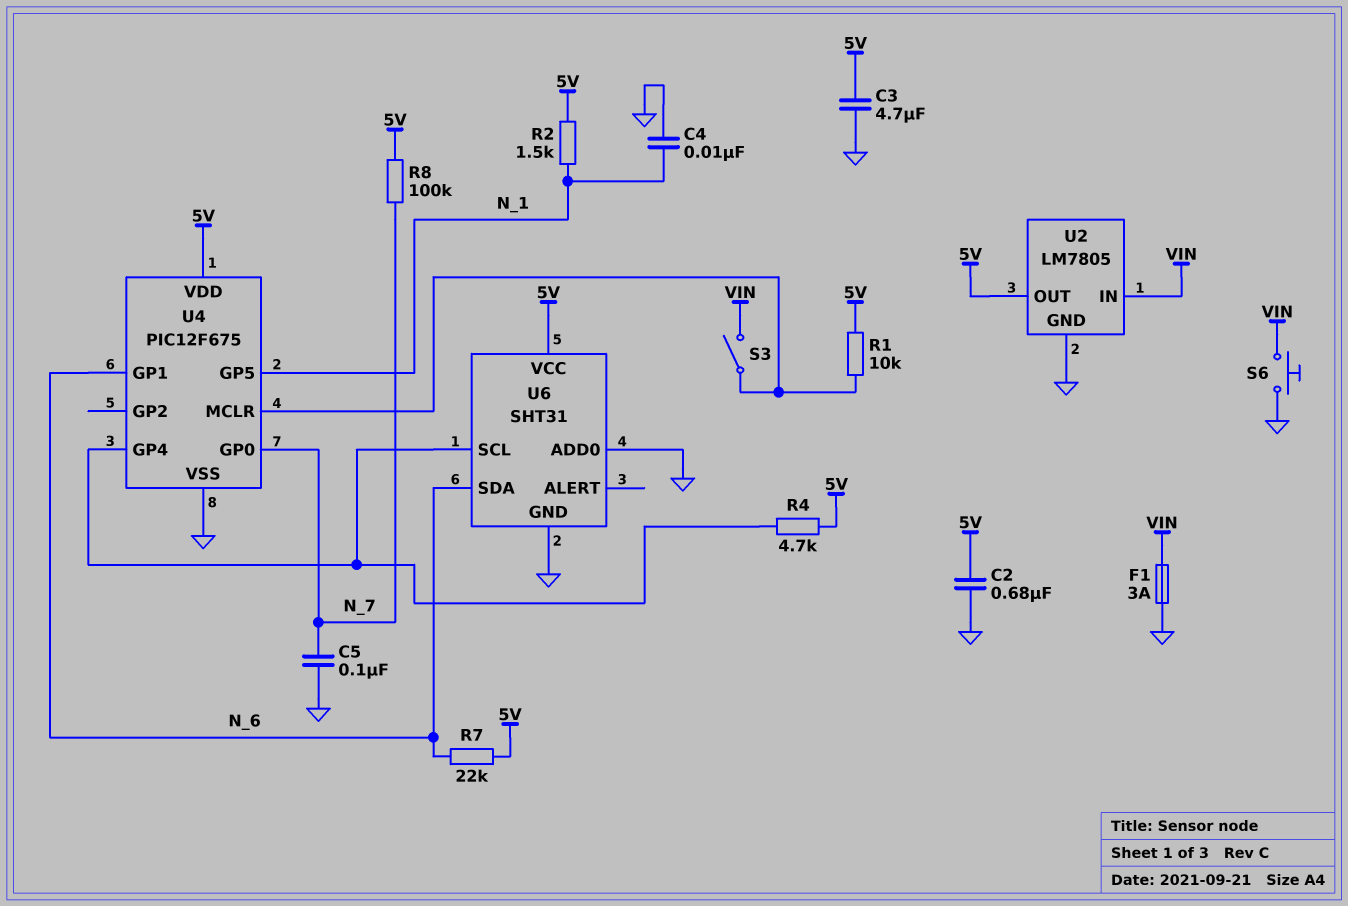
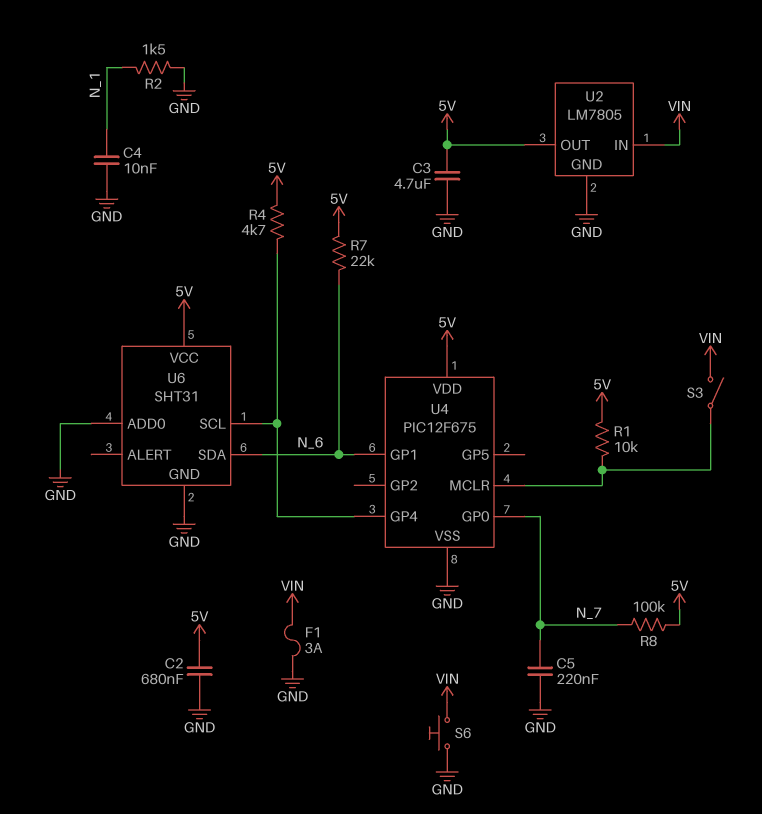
C5: 100nF (GND, N_7) -> 220nF (GND, N_7)
R2: 1.5k (5V, N_1) -> 1.5k (GND, N_1)
U4 pin GP5: N_1 -> none

